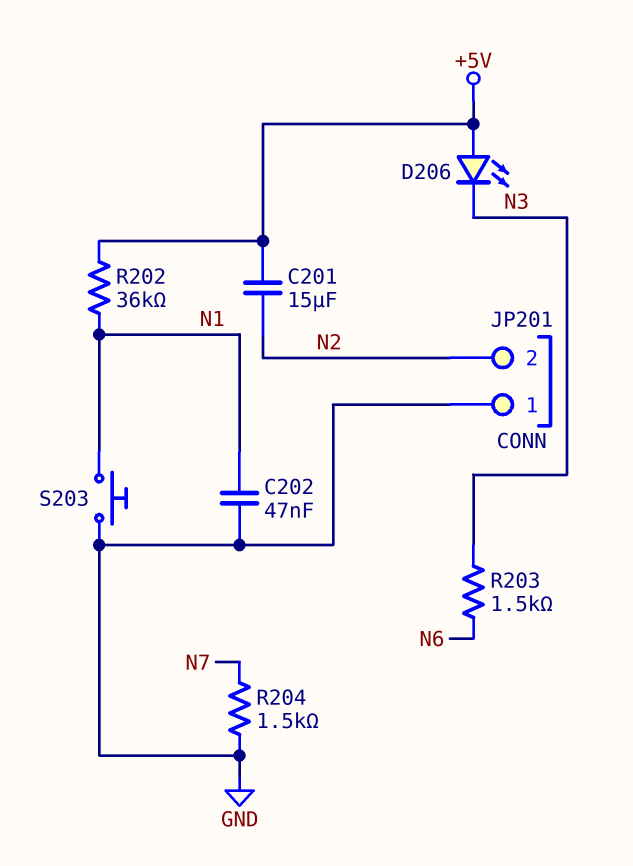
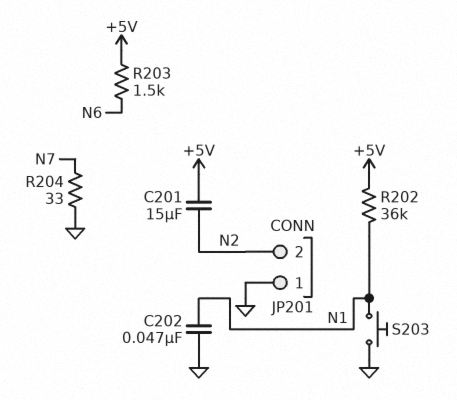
D206: LED (A +5V, K N3) -> none
R203: 1.5k (N3, N6) -> 1.5k (+5V, N6)
R204: 1.5k (GND, N7) -> 33 (GND, N7)

